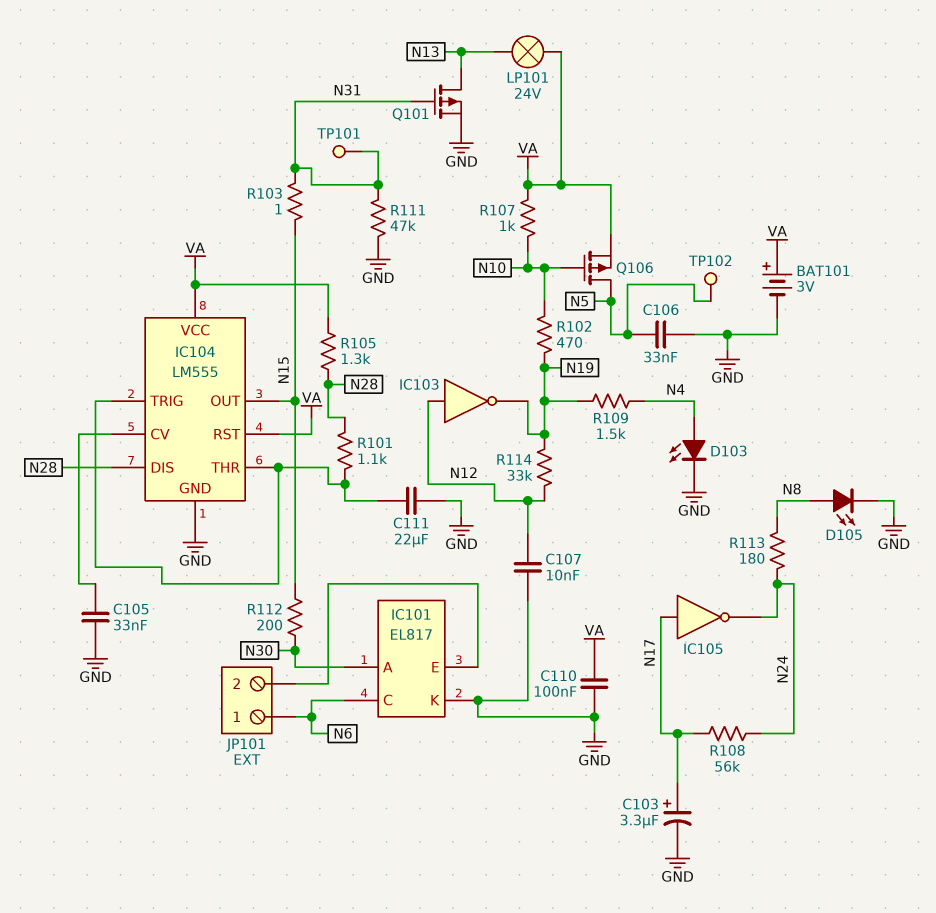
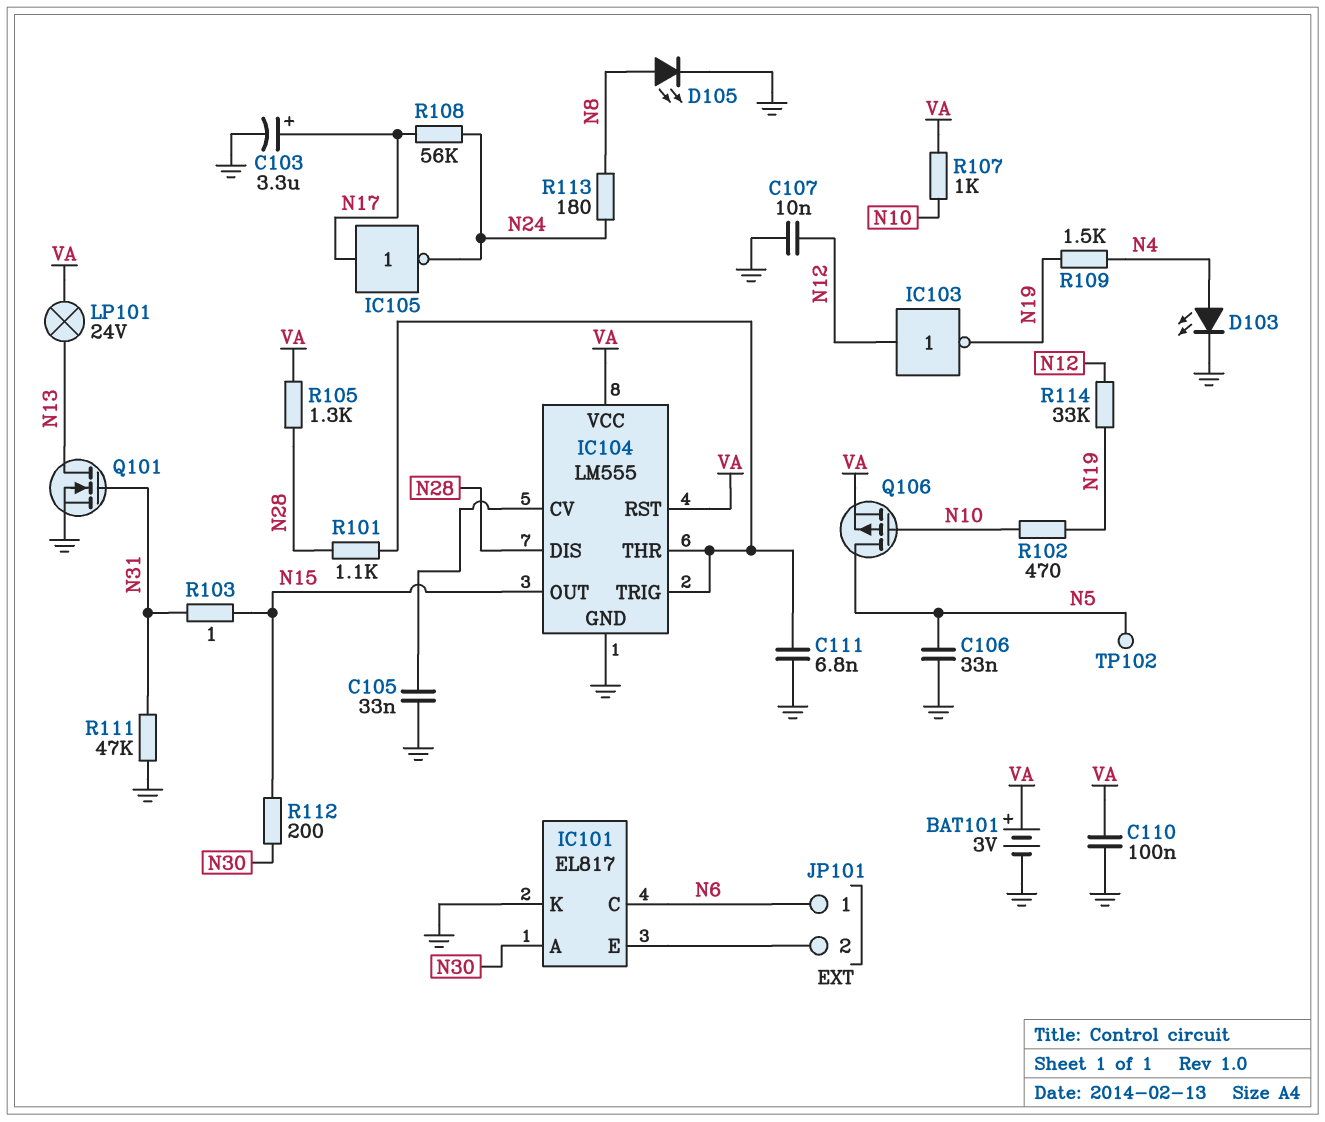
C111: 22uF (GND, IC104/THR) -> 6.8nF (GND, IC104/THR)
Q101: PMOS (G N31, D N13, S GND) -> NMOS (G N31, D N13, S GND)
TP101: test point (N31) -> none

